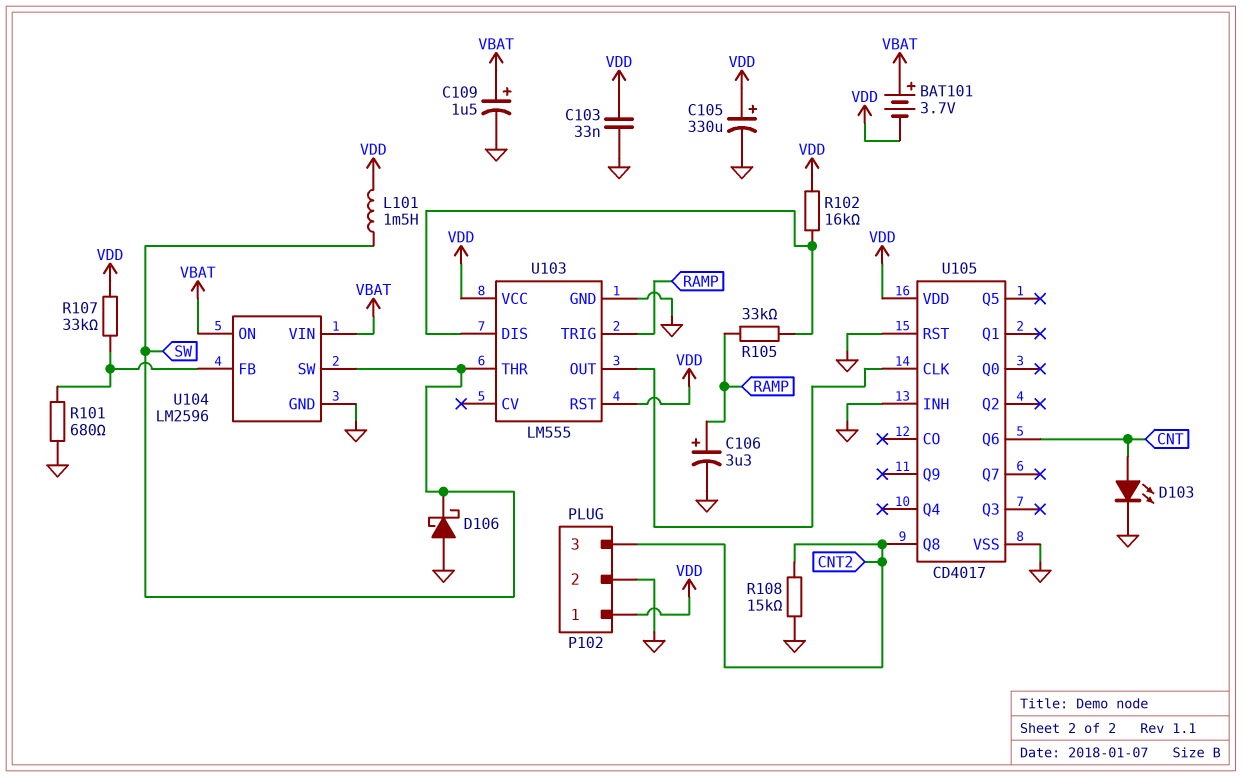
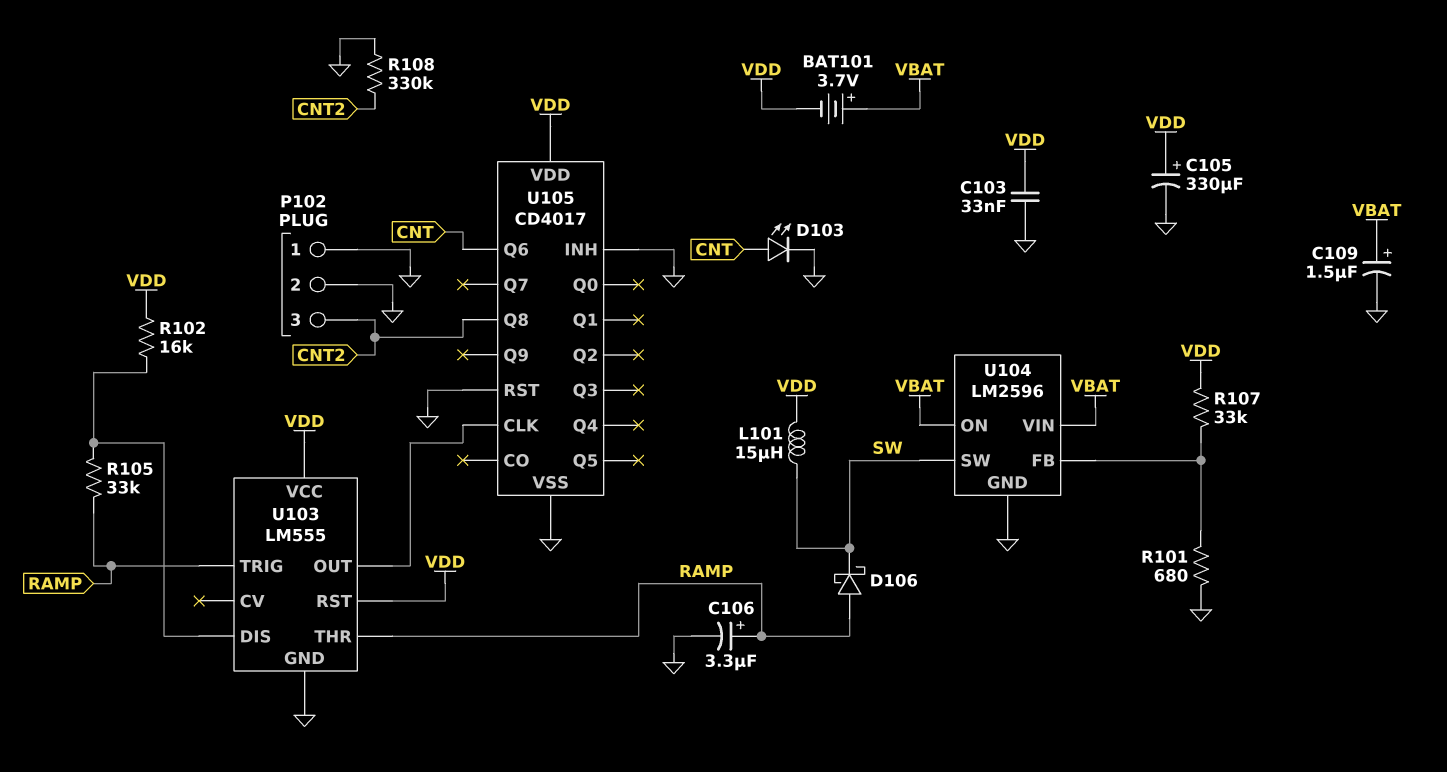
D106: schottky (A GND, K SW) -> schottky (A RAMP, K SW)
L101: 1.5mH (SW, VDD) -> 15uH (SW, VDD)
P102 pin 1: VDD -> GND
R108: 15k (CNT2, GND) -> 330k (CNT2, GND)
U103 pin THR: SW -> RAMP

